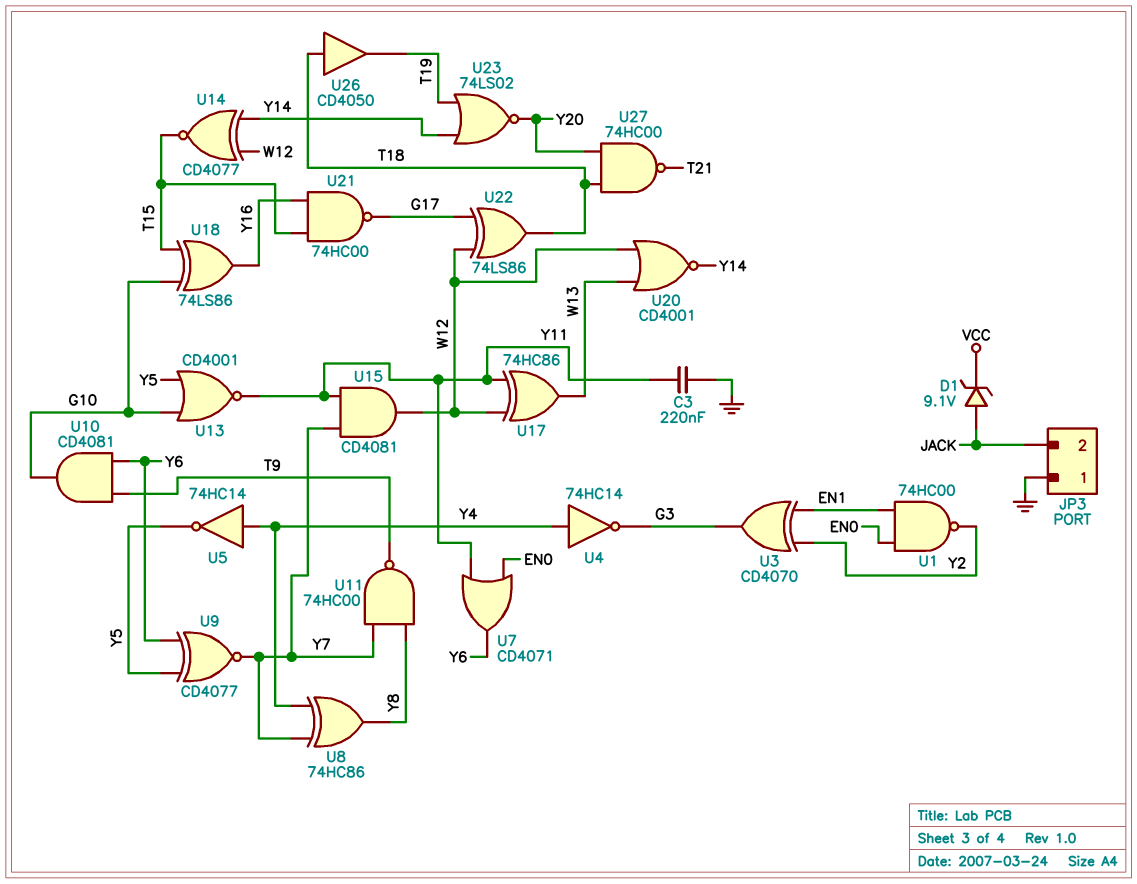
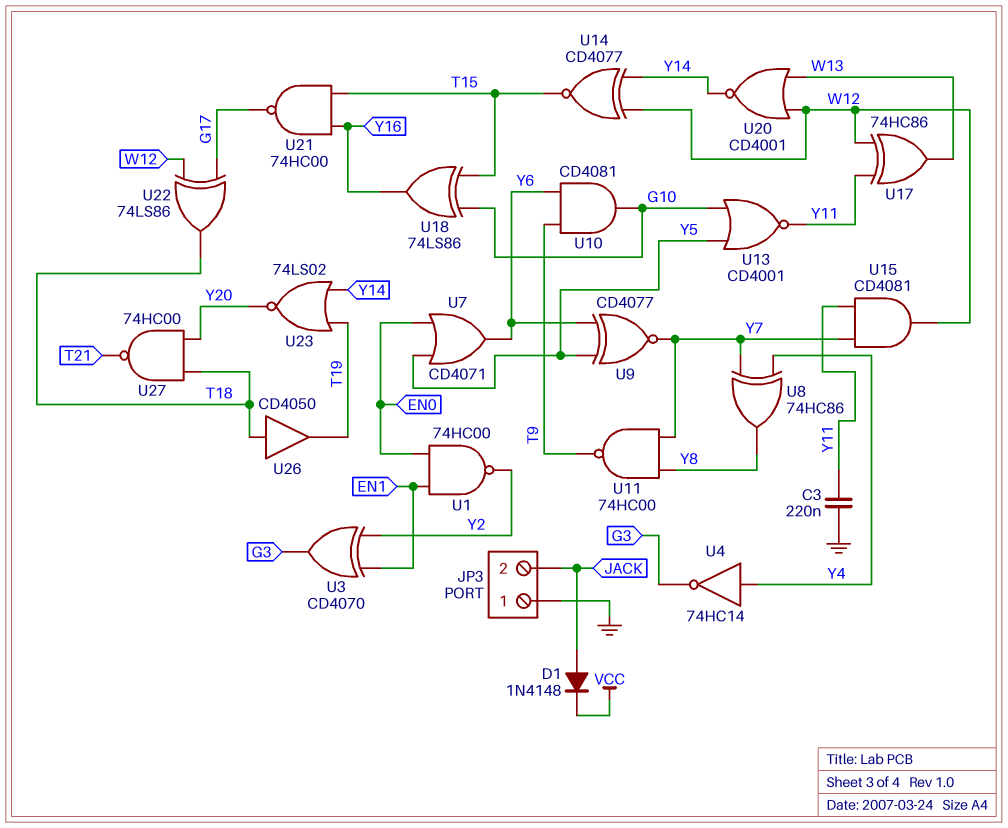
D1: zener 9.1V (A JACK, K VCC) -> diode 1N4148 (A JACK, K VCC)
U5: NOT 74HC14 (in Y4, out Y5) -> none
U7: OR CD4071 (in EN0, in Y11, out Y6) -> OR CD4071 (in EN0, in Y5, out Y6)

